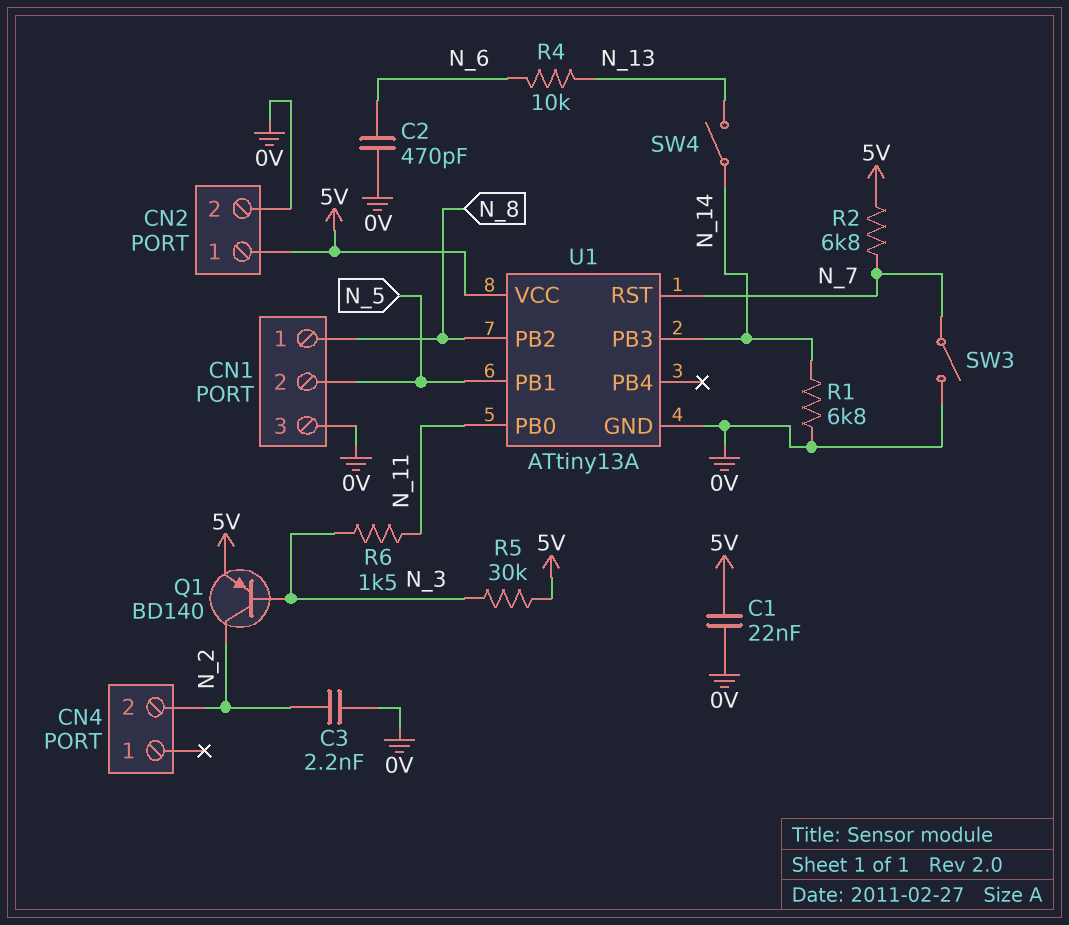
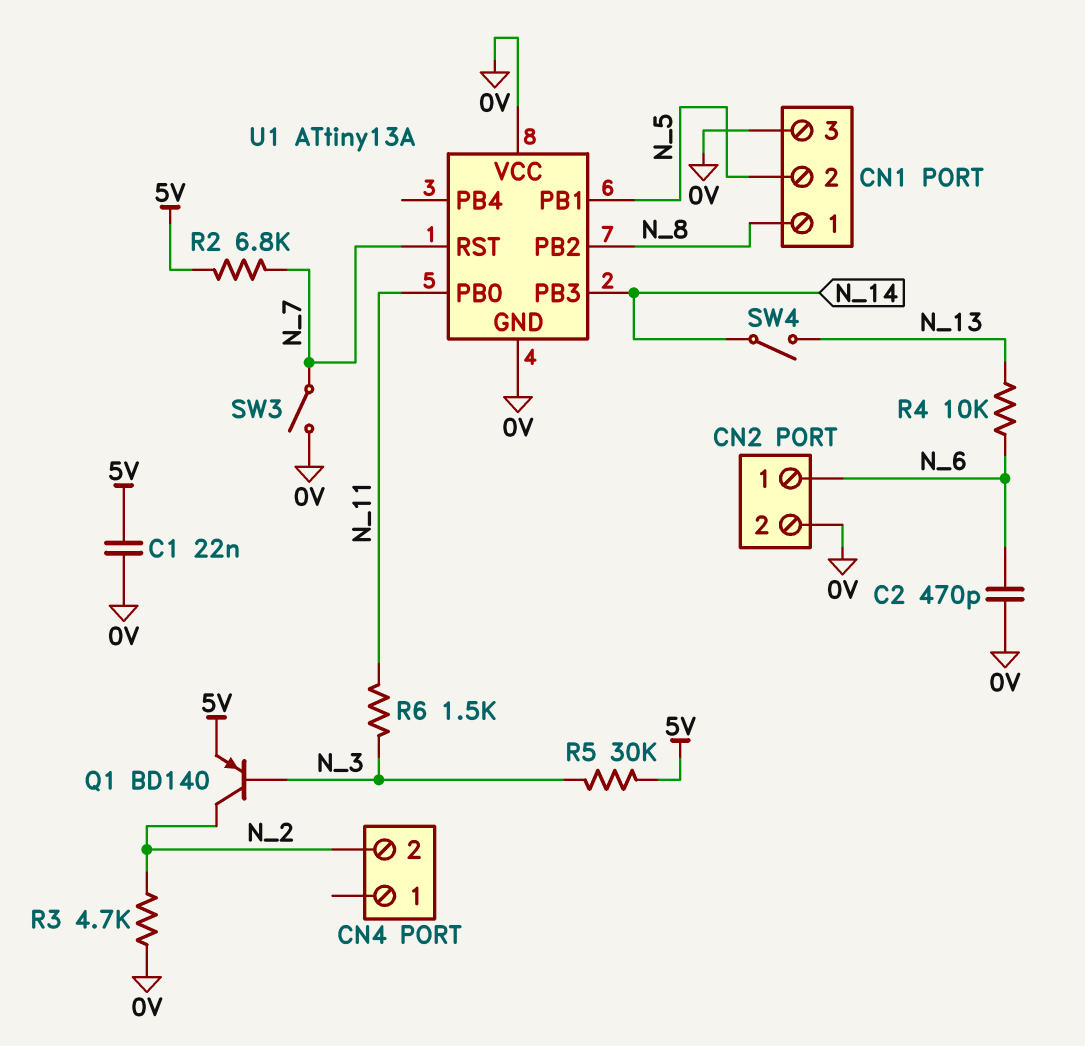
C3: 2.2nF (0V, N_2) -> none
CN2 pin 1: 5V -> N_6
R1: 6.8k (0V, N_14) -> none
R3: none -> 4.7k (0V, N_2)
U1 pin VCC: 5V -> 0V

